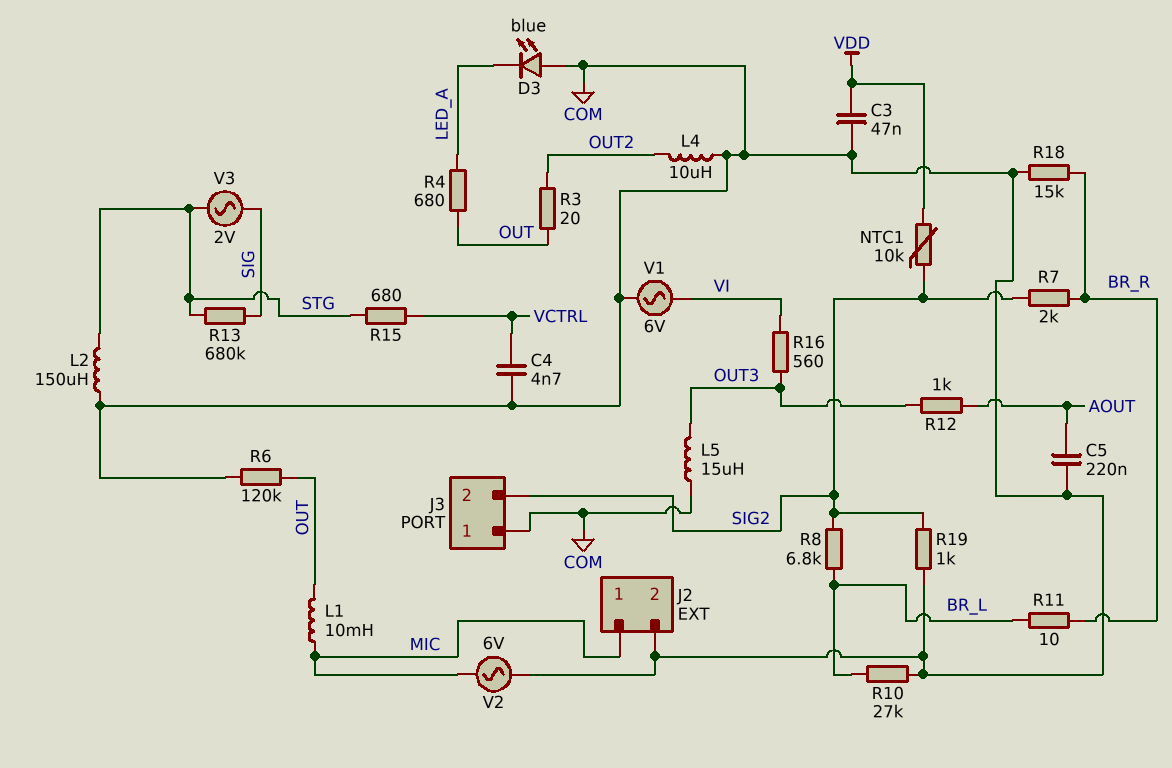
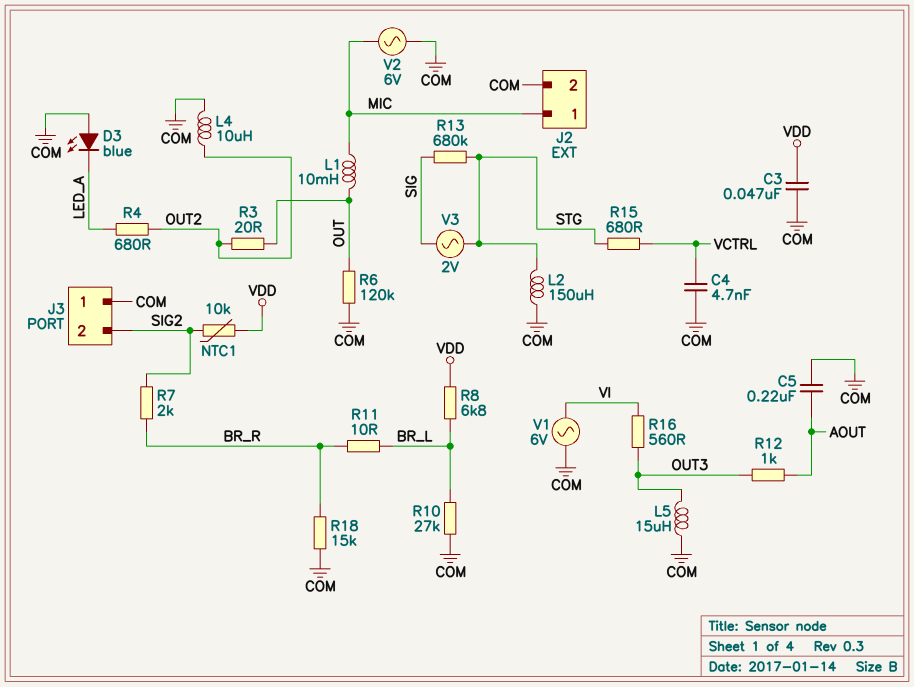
R4: 680 (LED_A, OUT) -> 680 (LED_A, OUT2)
R8: 6.8k (BR_L, SIG2) -> 6.8k (BR_L, VDD)
R19: 1k (COM, SIG2) -> none

